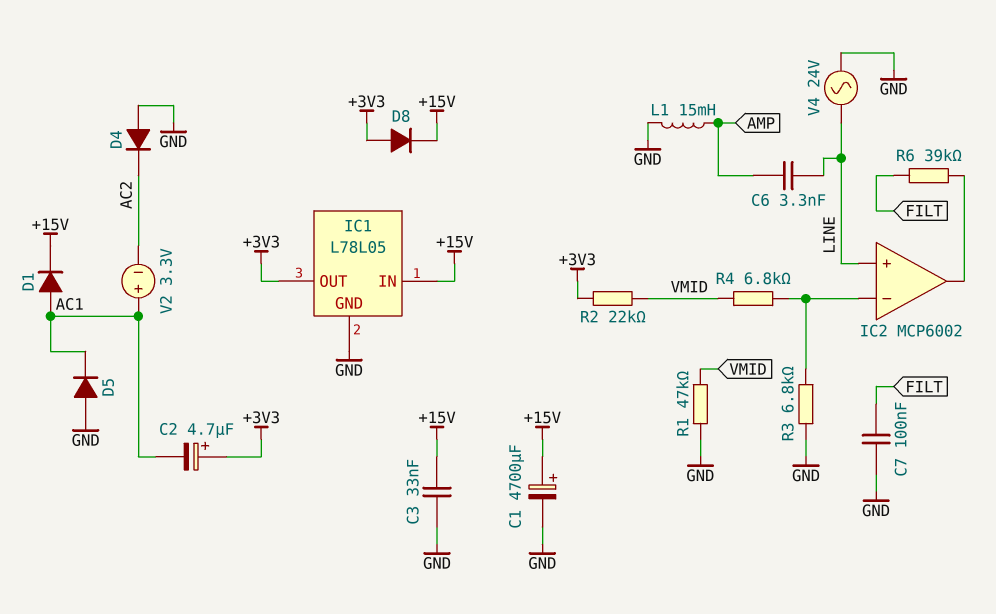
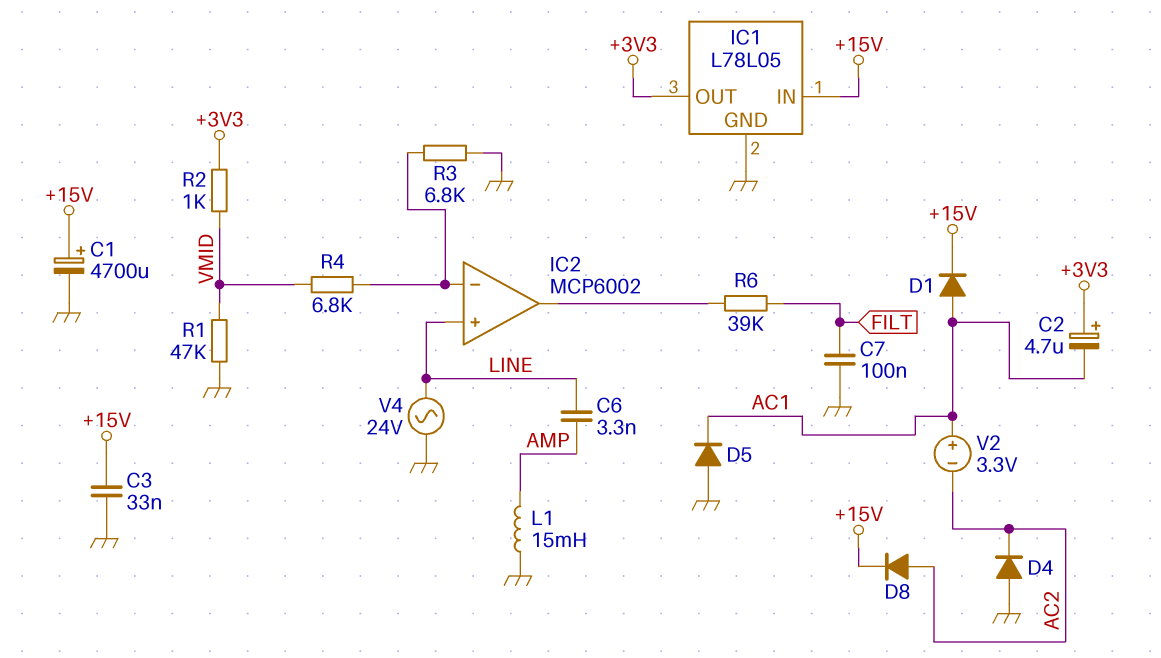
D8: diode (A +3V3, K +15V) -> diode (A AC2, K +15V)
R2: 22k (+3V3, VMID) -> 1k (+3V3, VMID)

